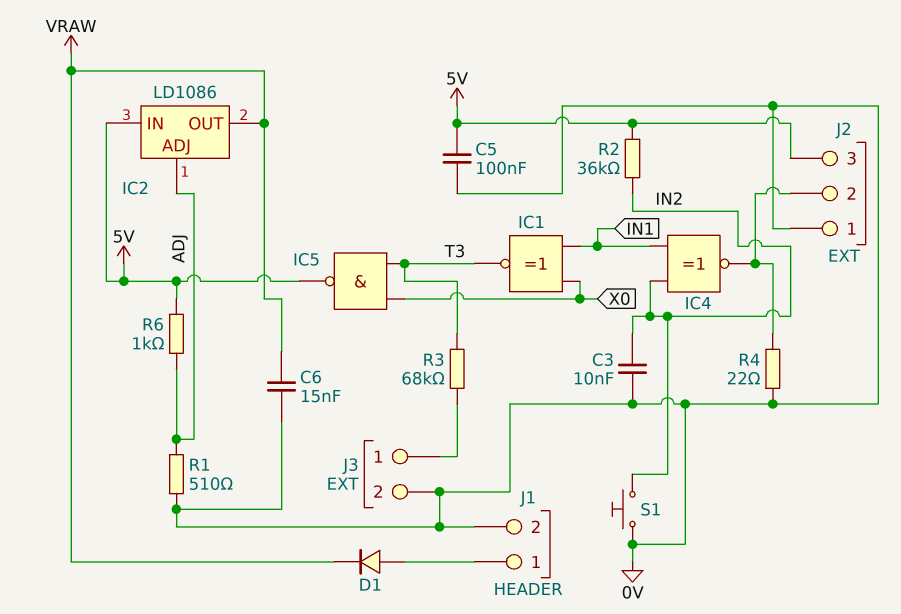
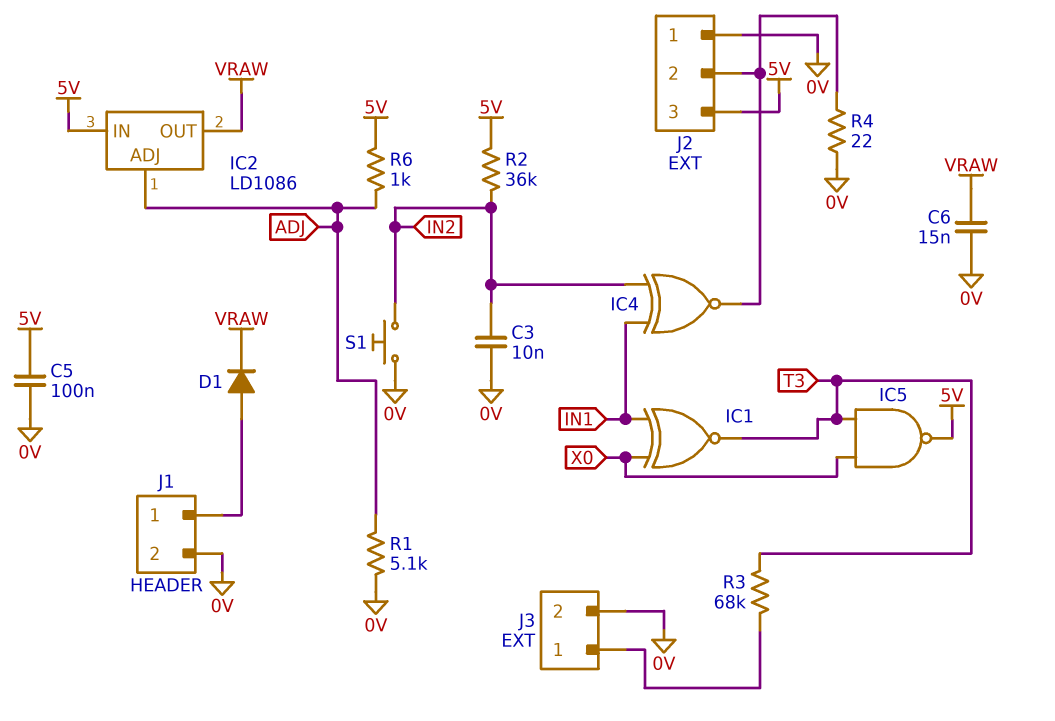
R1: 510 (0V, ADJ) -> 5.1k (0V, ADJ)

